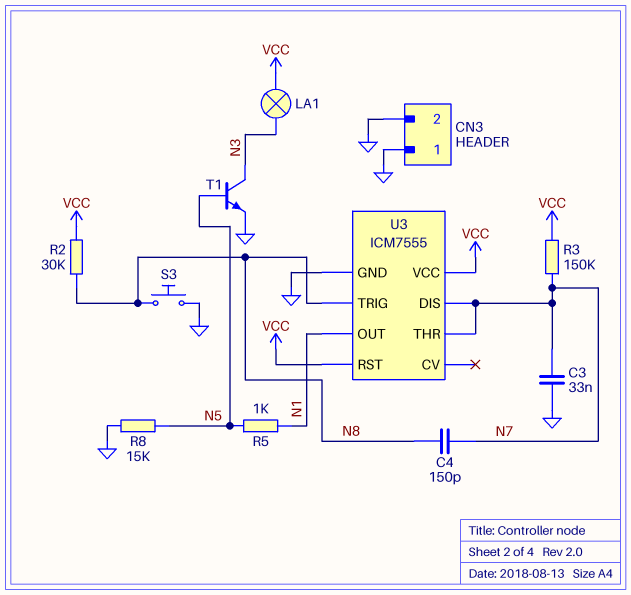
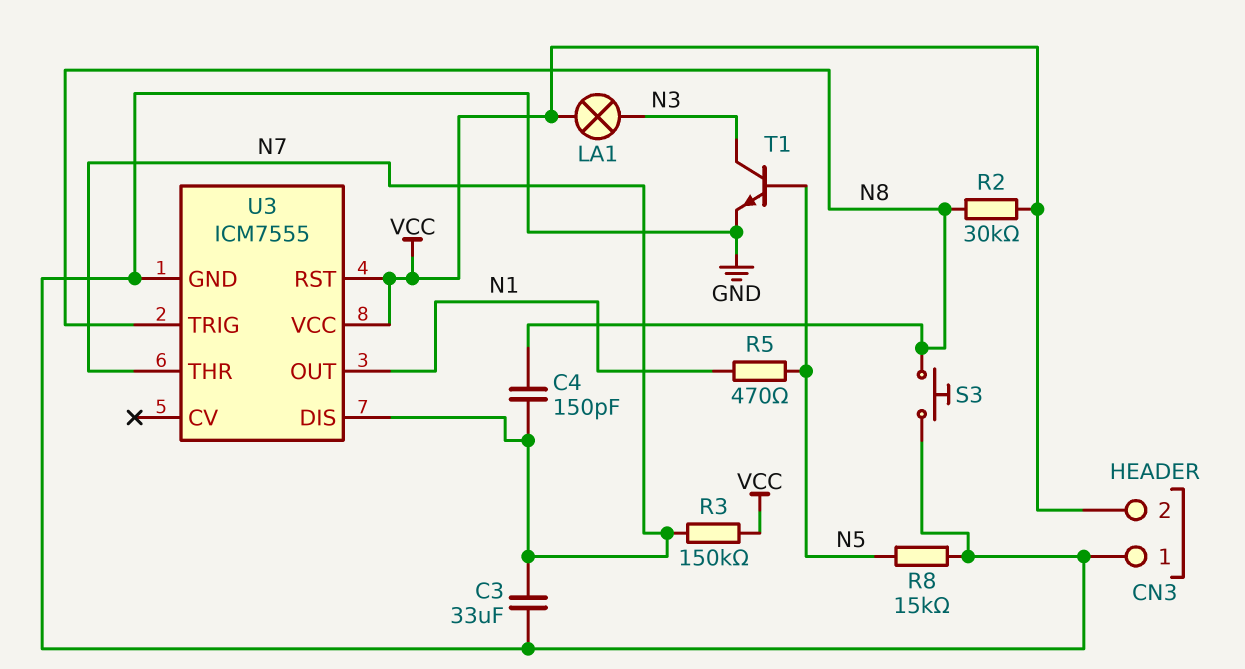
C3: 33nF (GND, N7) -> 33uF (GND, N7)
CN3 pin 2: GND -> VCC
R5: 1k (N1, N5) -> 470 (N1, N5)

